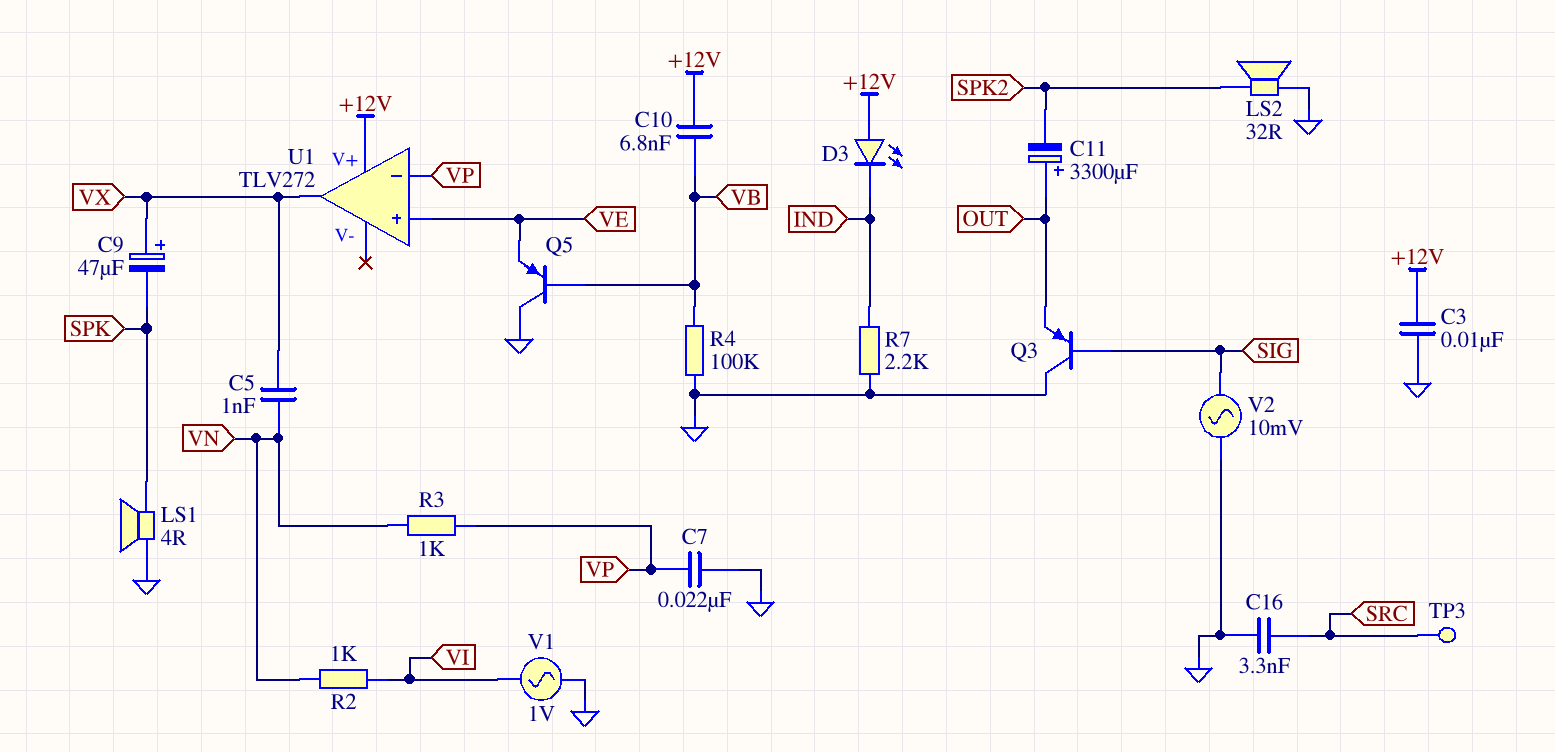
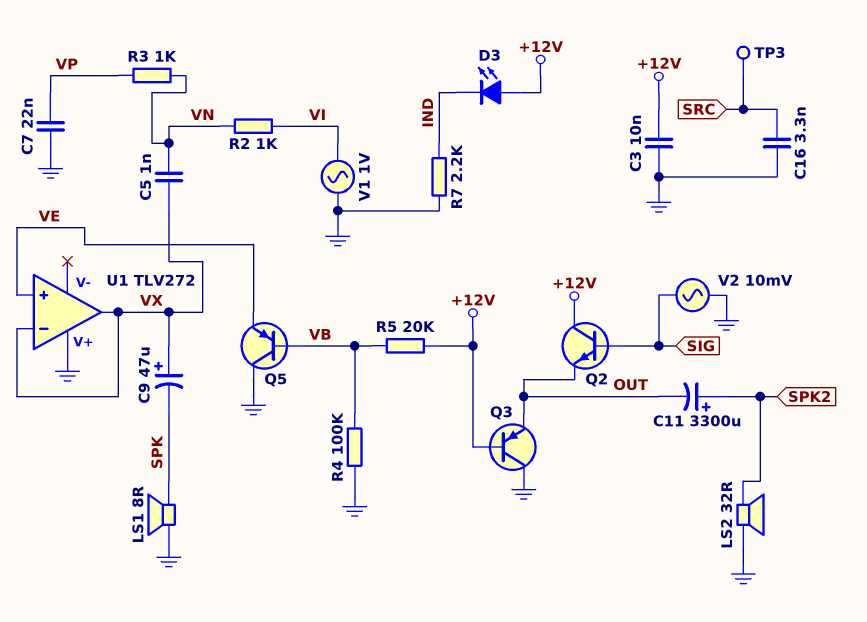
C10: 6.8nF (+12V, VB) -> none
C11: 3300uF (plus OUT, minus SPK2) -> 3300uF (plus SPK2, minus OUT)
LS1: speaker 4R (GND, SPK) -> speaker 8R (GND, SPK)
Q2: none -> NPN (B SIG, C +12V, E OUT)
Q3: PNP (B SIG, C GND, E OUT) -> PNP (B +12V, C GND, E OUT)
R5: none -> 20k (+12V, VB)
U1 pin V+: +12V -> GND
U1 pin in-: VP -> VX

